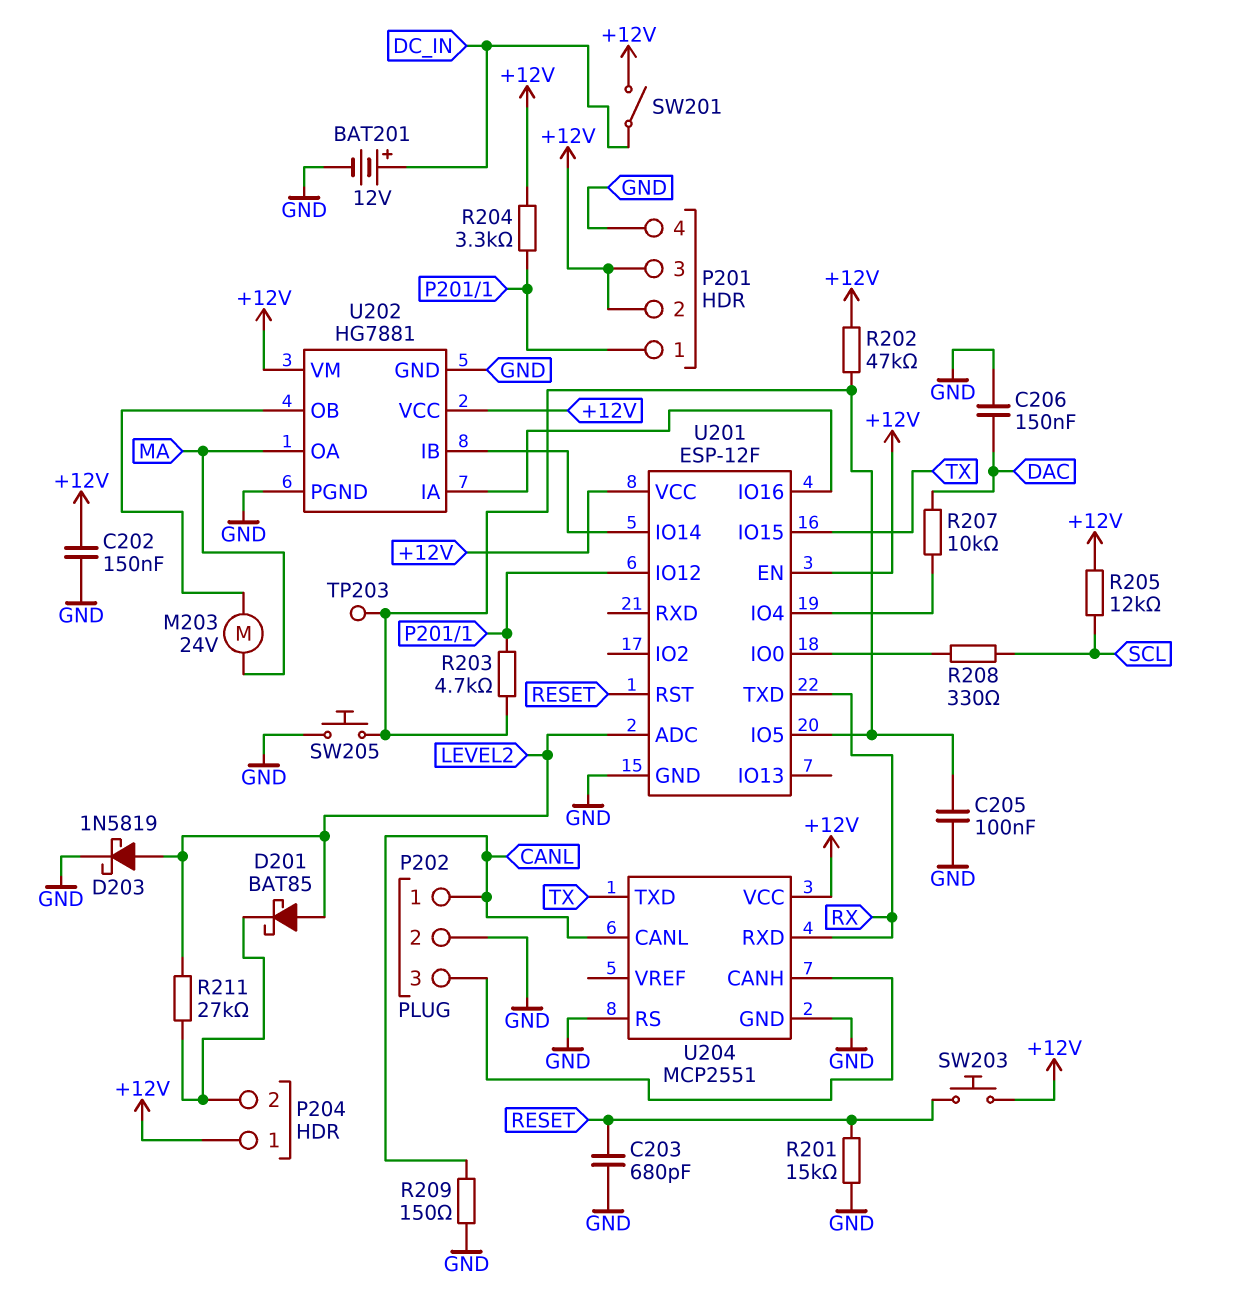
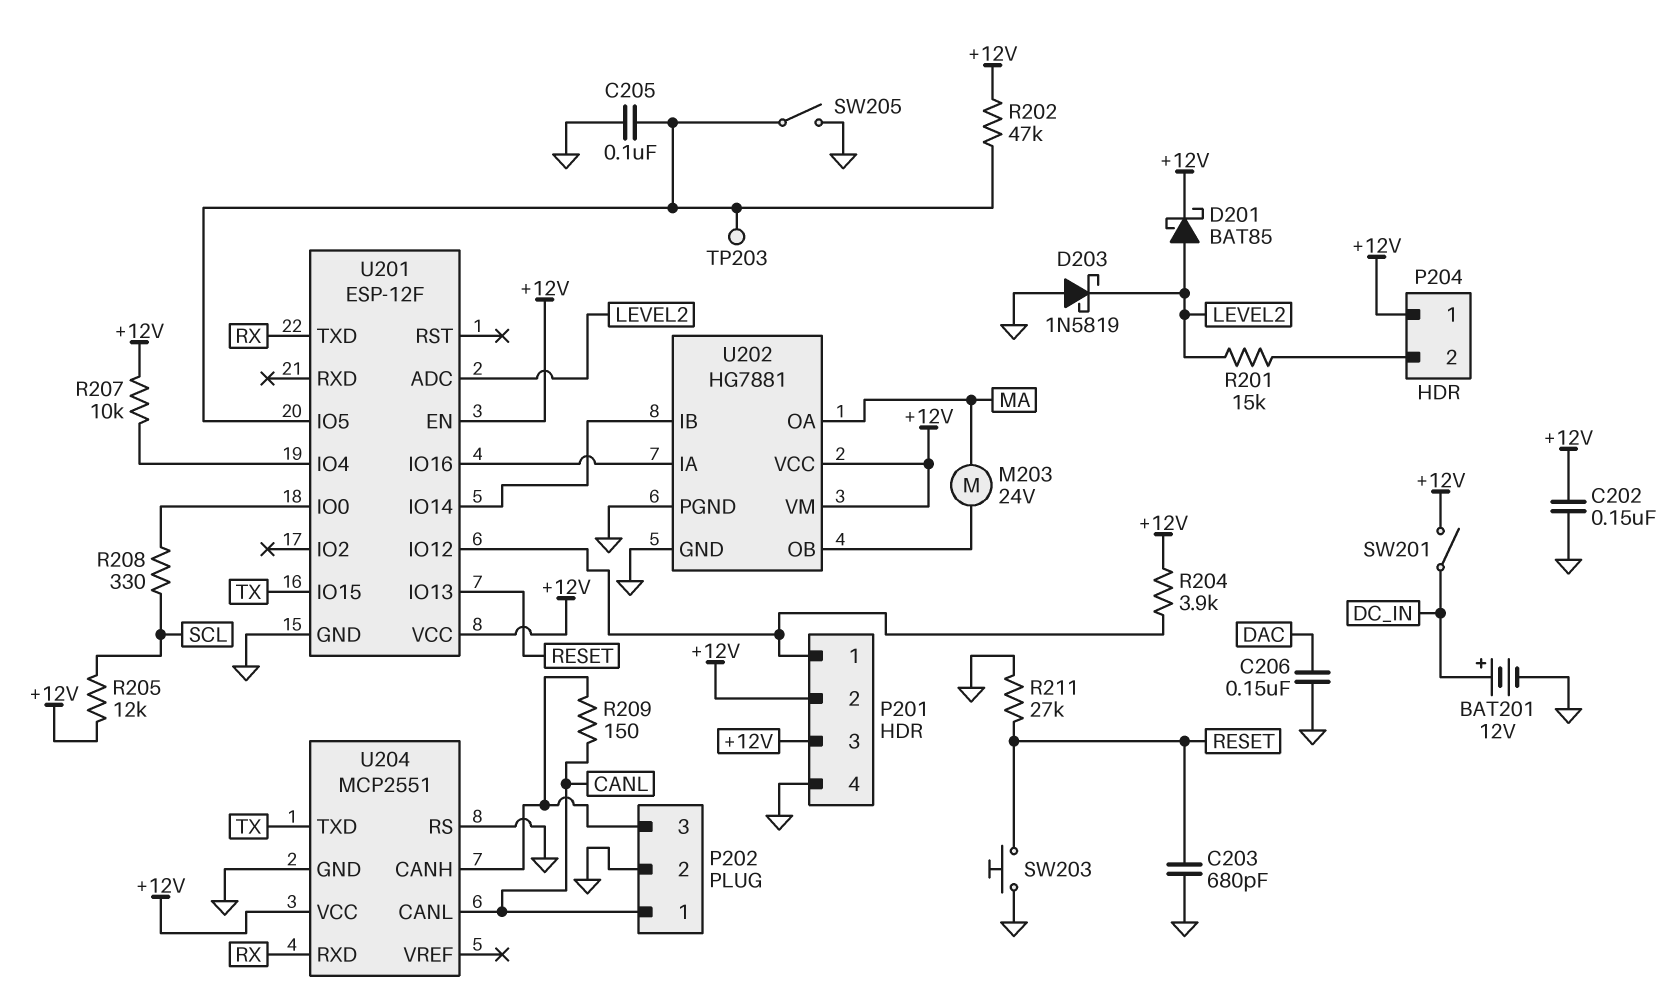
D201: schottky BAT85 (A LEVEL2, K P204/2) -> schottky BAT85 (A LEVEL2, K +12V)
D203: schottky 1N5819 (A LEVEL2, K GND) -> schottky 1N5819 (A GND, K LEVEL2)
R201: 15k (GND, RESET) -> 15k (LEVEL2, P204/2)
R203: 4.7k (P201/1, U201/IO5) -> none
R204: 3.3k (+12V, P201/1) -> 3.9k (+12V, P201/1)
R207: 10k (DAC, U201/IO4) -> 10k (+12V, U201/IO4)
R209: 150 (CANL, GND) -> 150 (CANL, P202/3)
R211: 27k (LEVEL2, P204/2) -> 27k (GND, RESET)
SW203: button (+12V, RESET) -> button (GND, RESET)
SW205: button (GND, U201/IO5) -> switch (GND, U201/IO5)
U201 pin IO13: none -> RESET
U201 pin RST: RESET -> none

